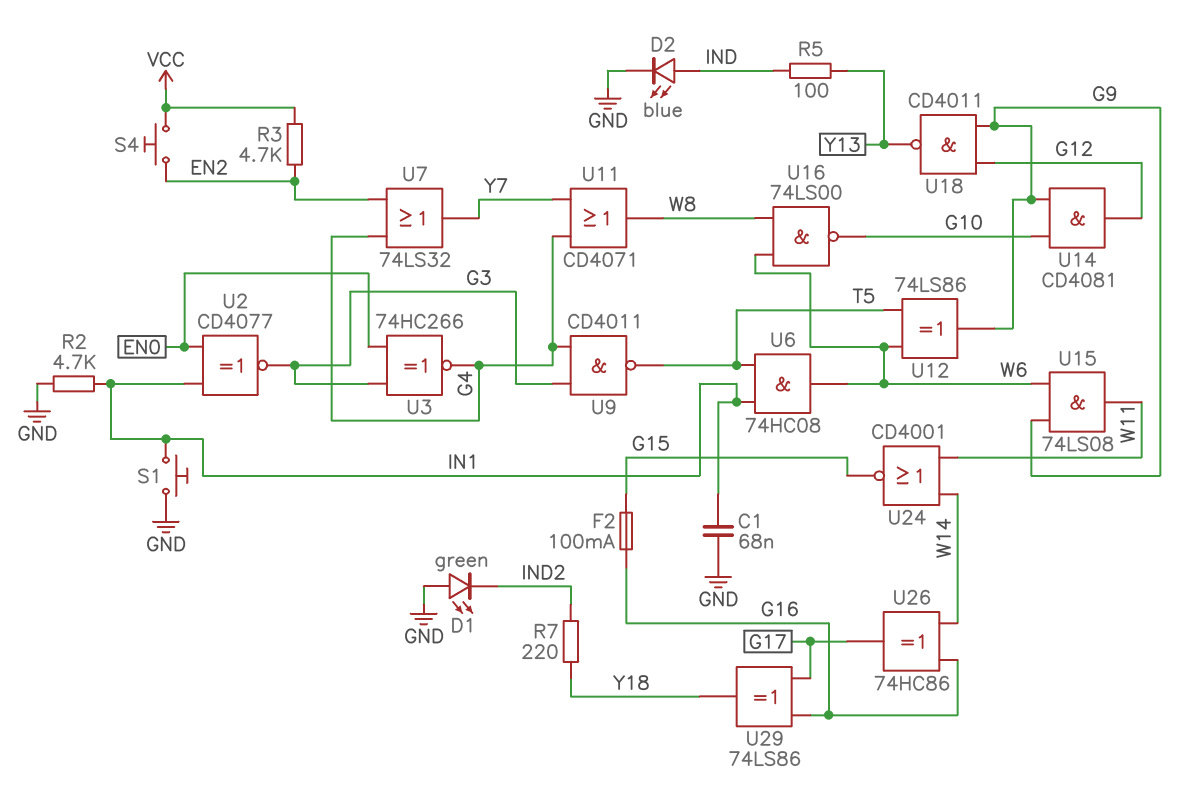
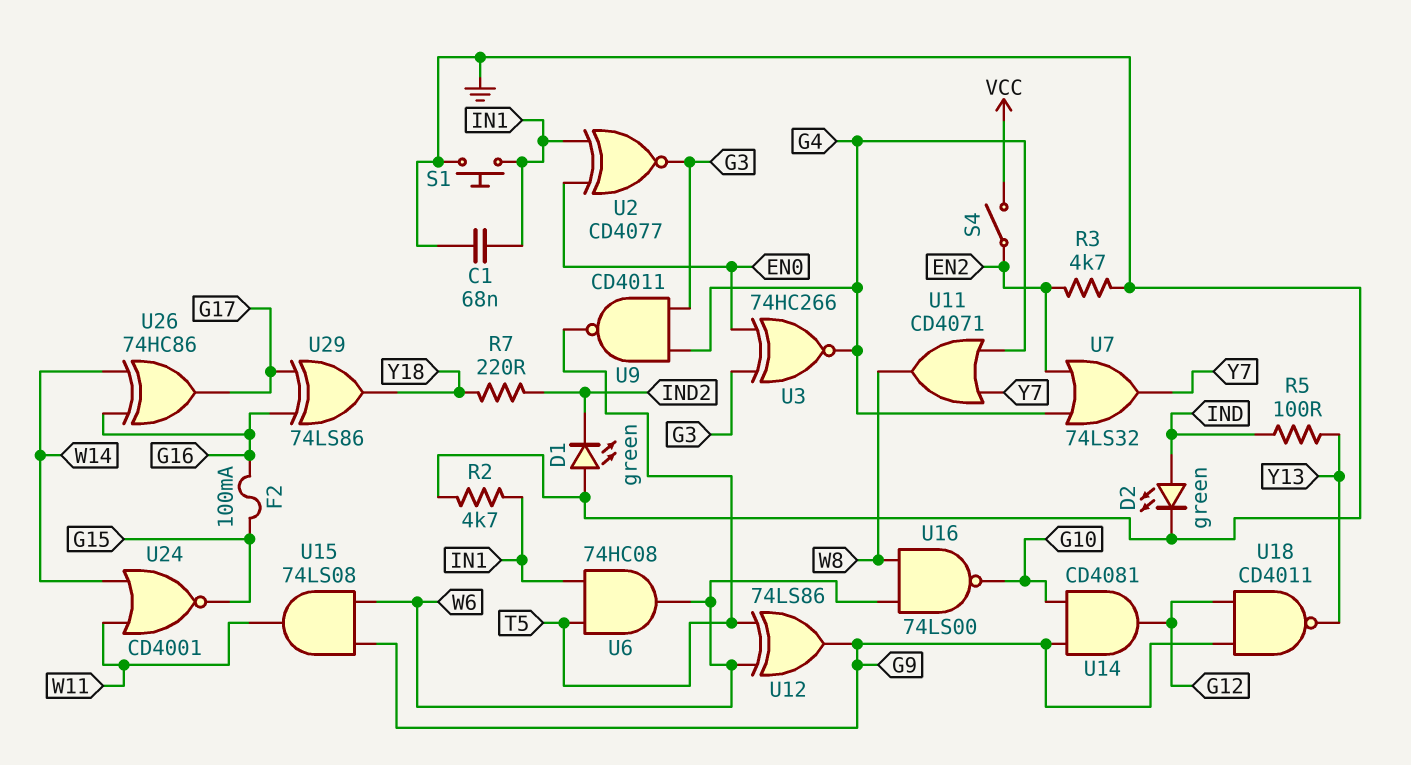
D2: LED blue (A IND, K GND) -> LED green (A IND, K GND)
R3: 4.7k (EN2, VCC) -> 4.7k (EN2, GND)
S4: button (EN2, VCC) -> switch (EN2, VCC)

